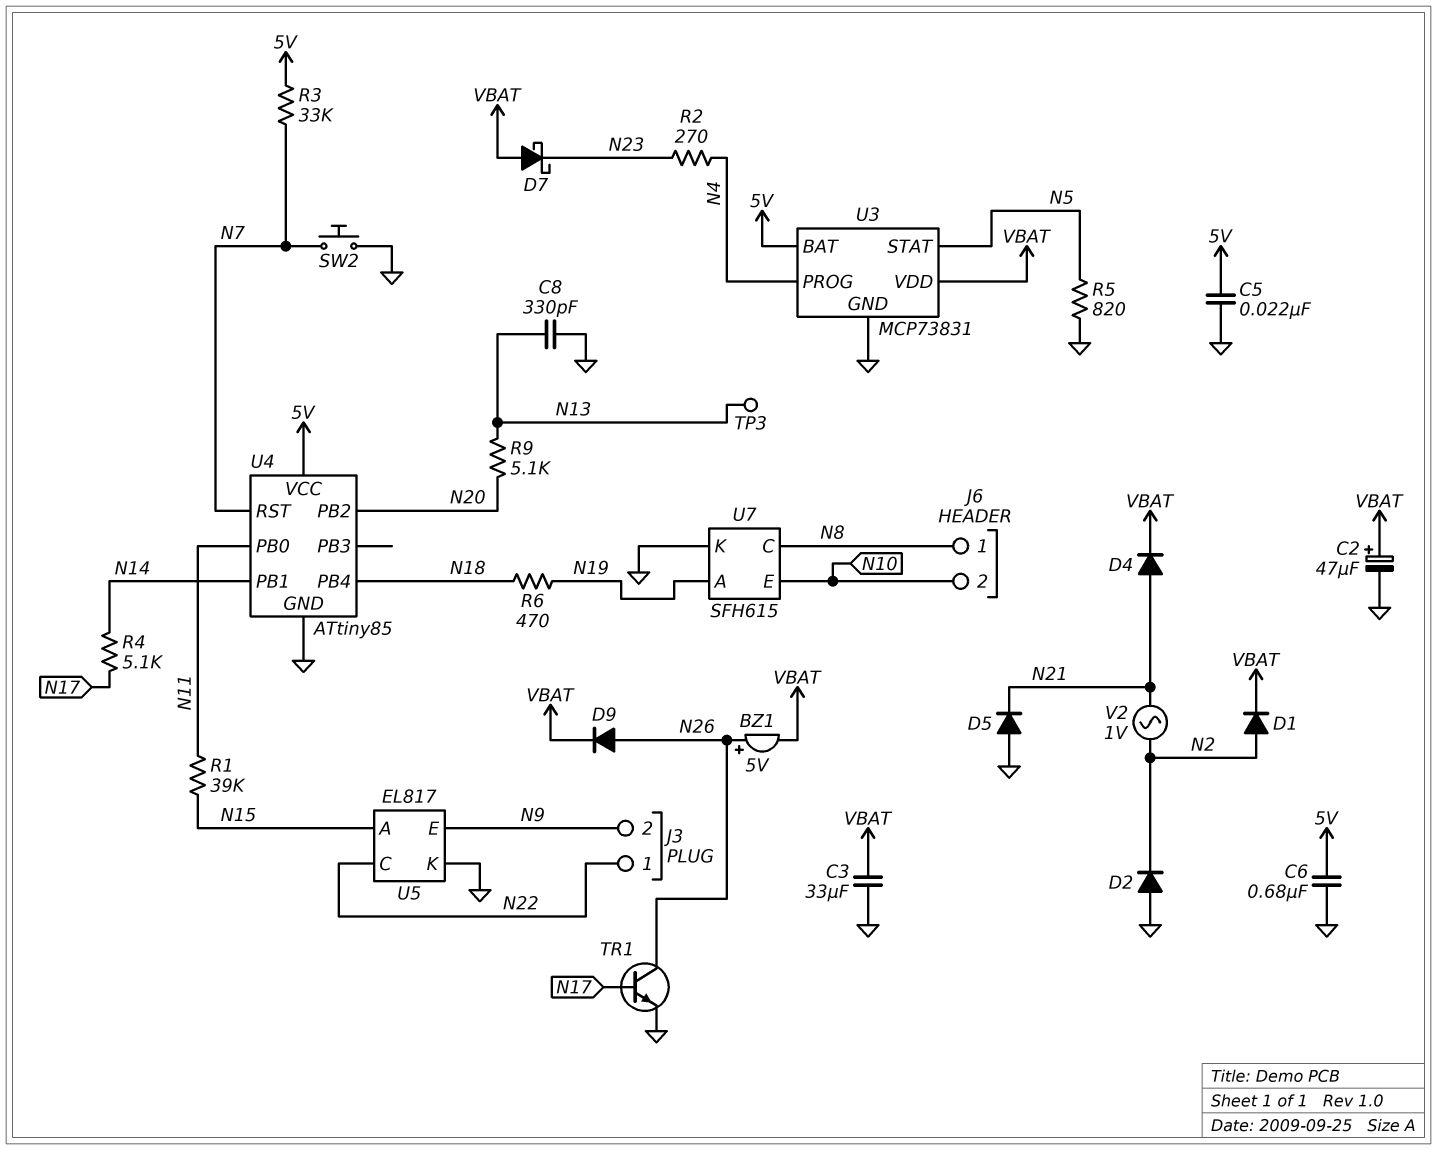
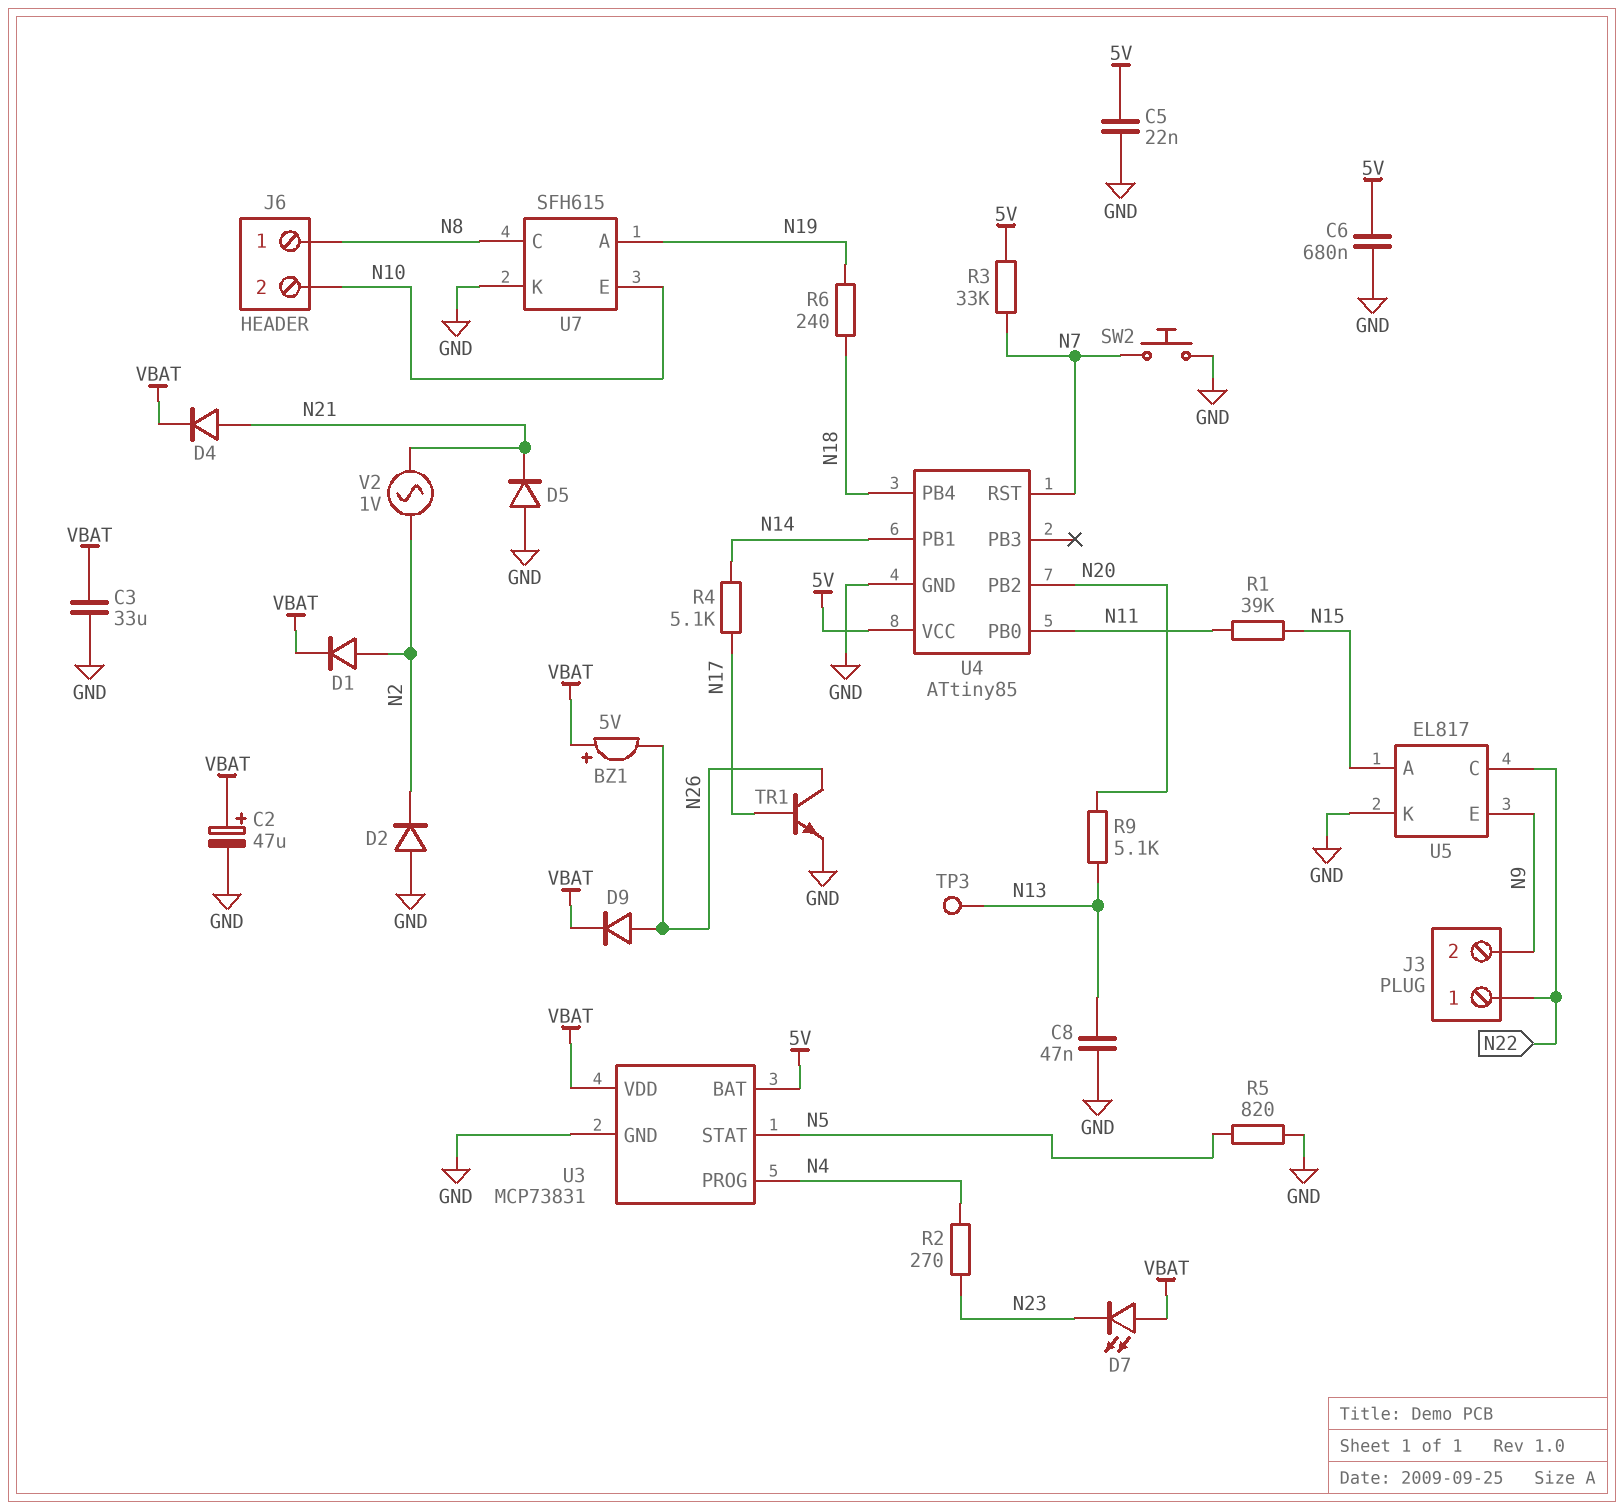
BZ1: buzzer 5V (plus N26, minus VBAT) -> buzzer 5V (plus VBAT, minus N26)
C8: 330pF (GND, N13) -> 47nF (GND, N13)
D7: schottky (A VBAT, K N23) -> LED (A VBAT, K N23)
R6: 470 (N18, N19) -> 240 (N18, N19)

